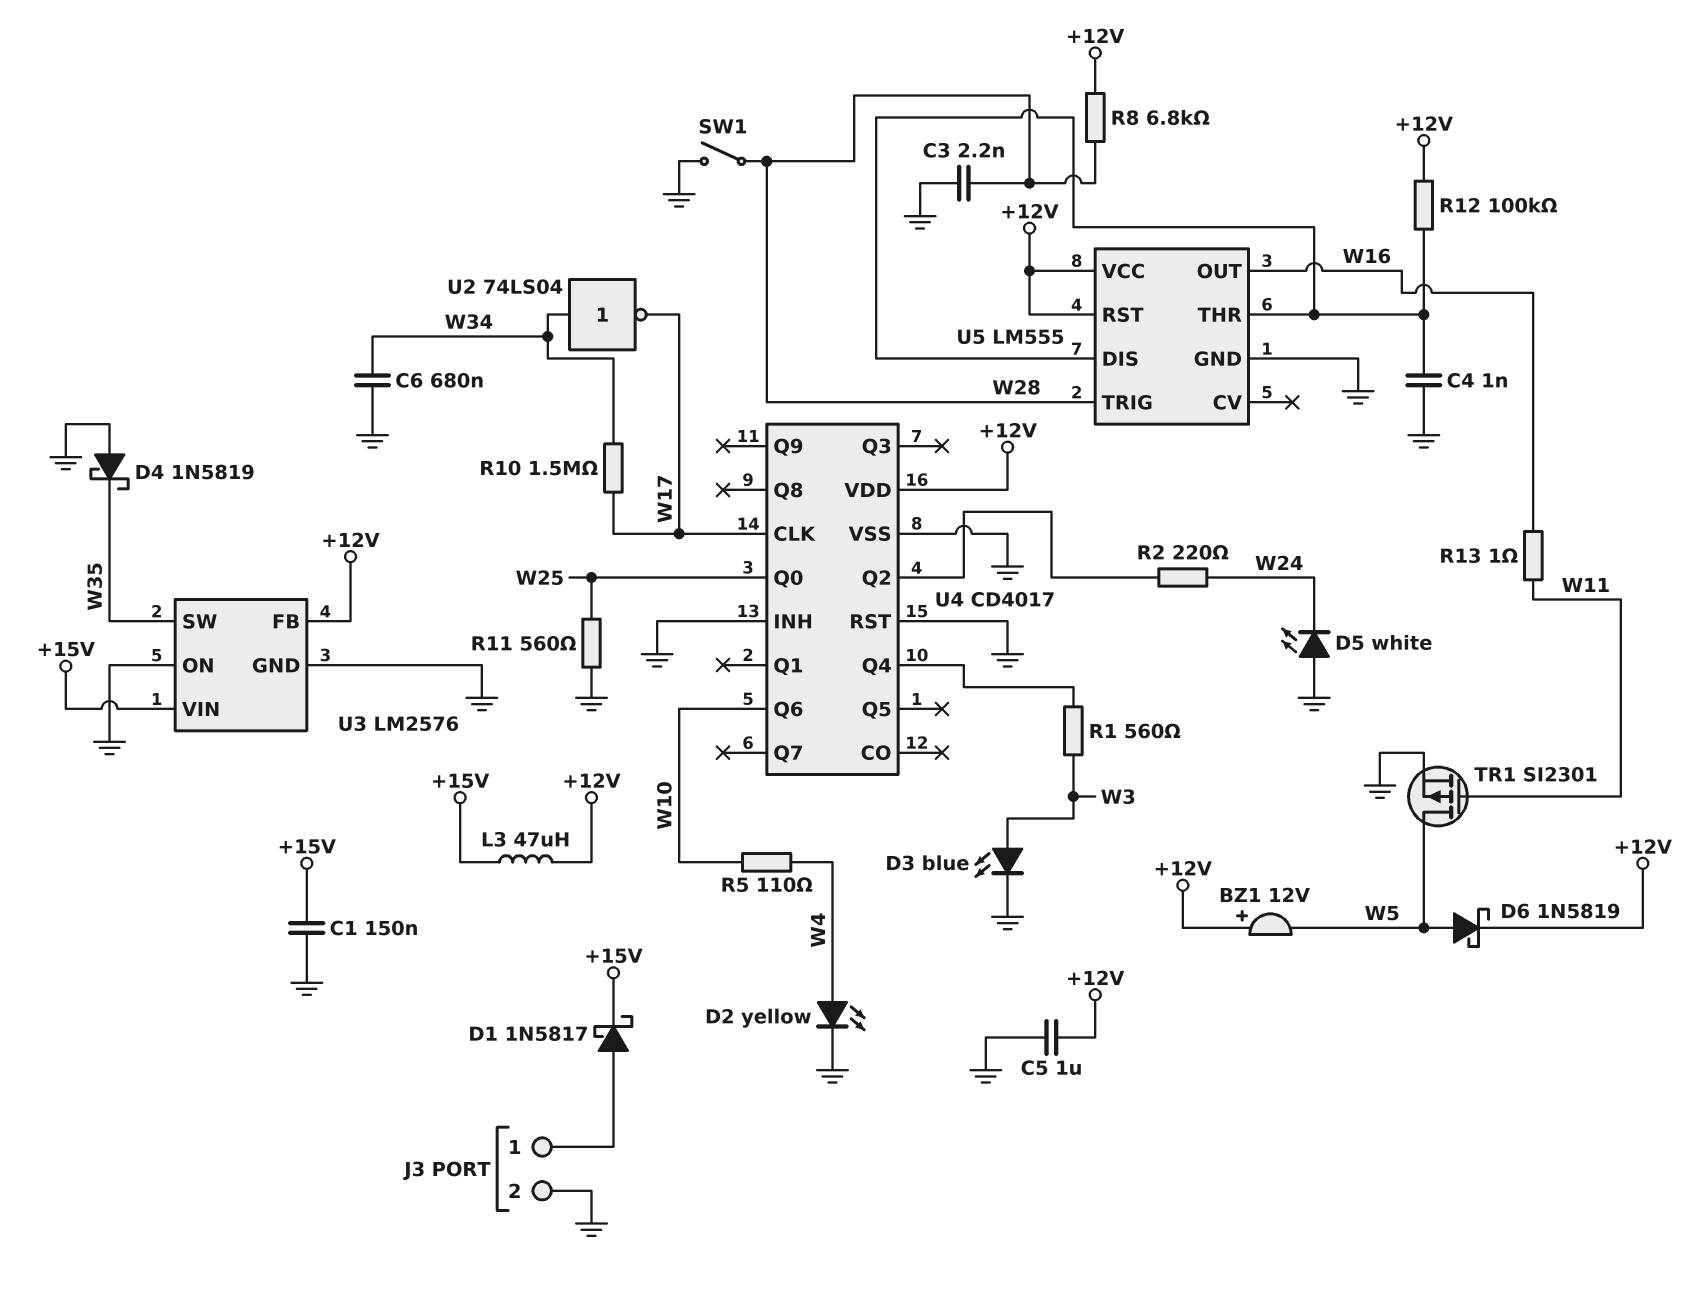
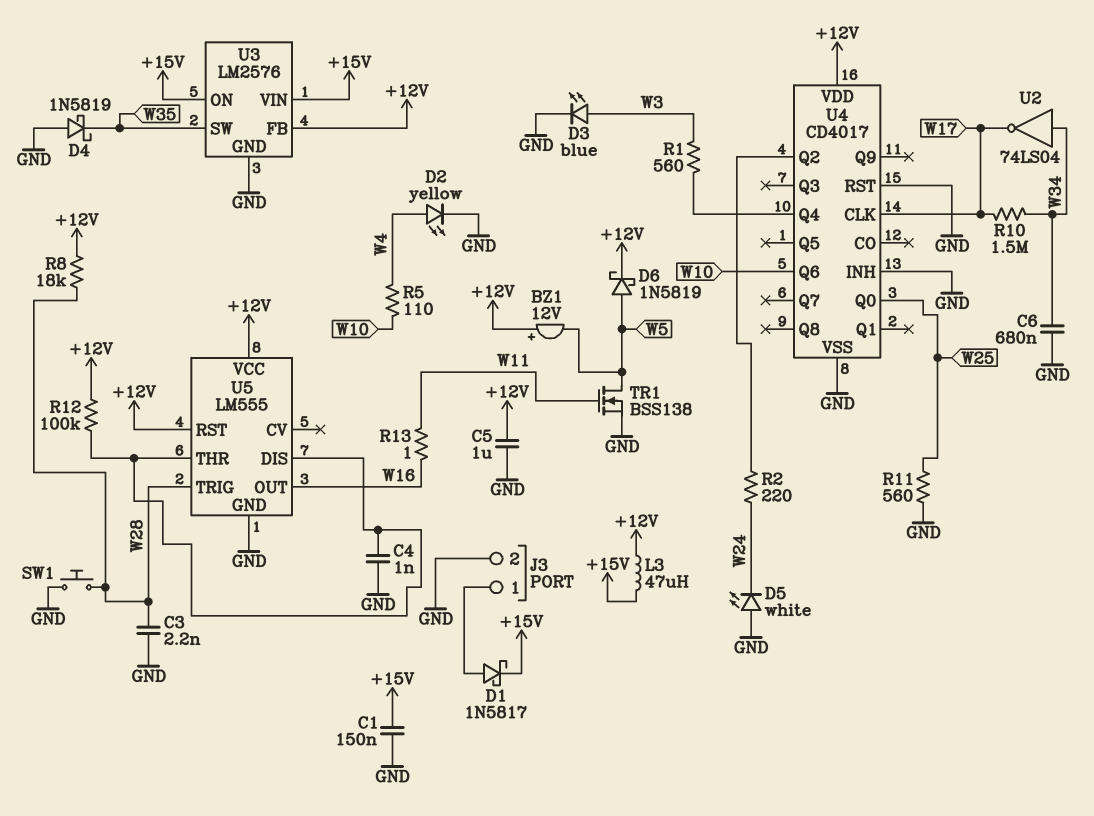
R8: 6.8k (+12V, W28) -> 18k (+12V, W28)
SW1: switch (GND, W28) -> button (GND, W28)
TR1: PMOS SI2301 (G W11, D W5, S GND) -> NMOS BSS138 (G W11, D W5, S GND)
U3 pin ON: GND -> +15V

